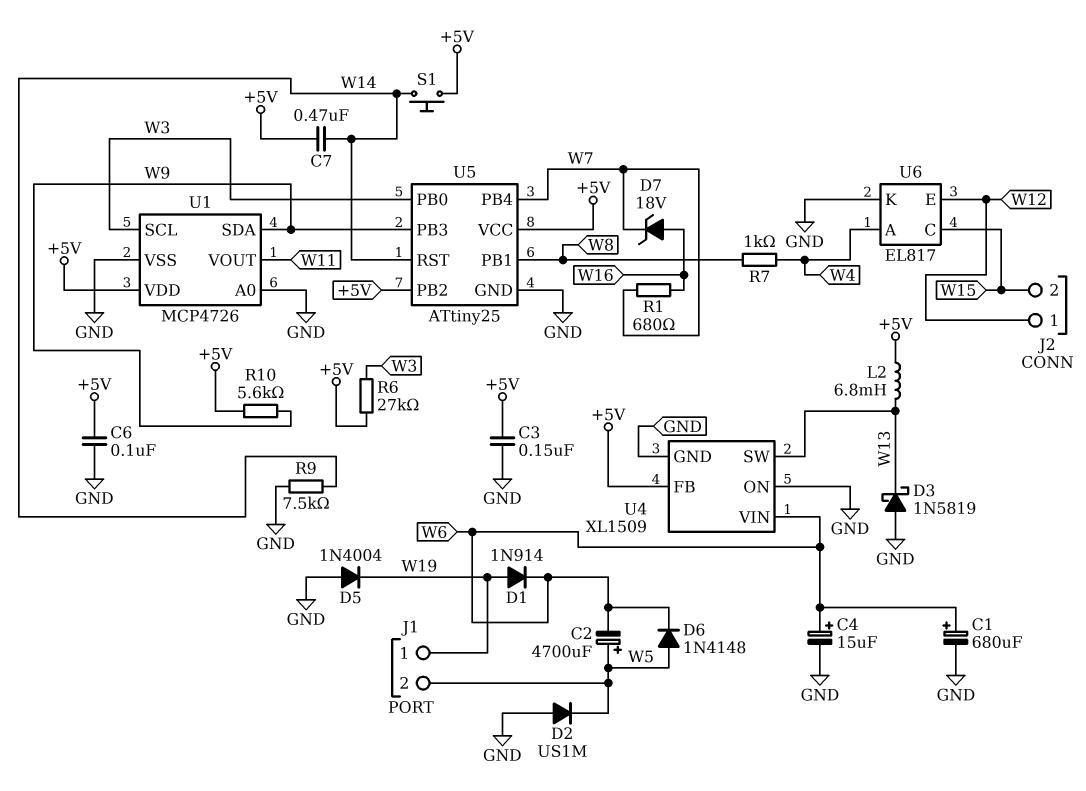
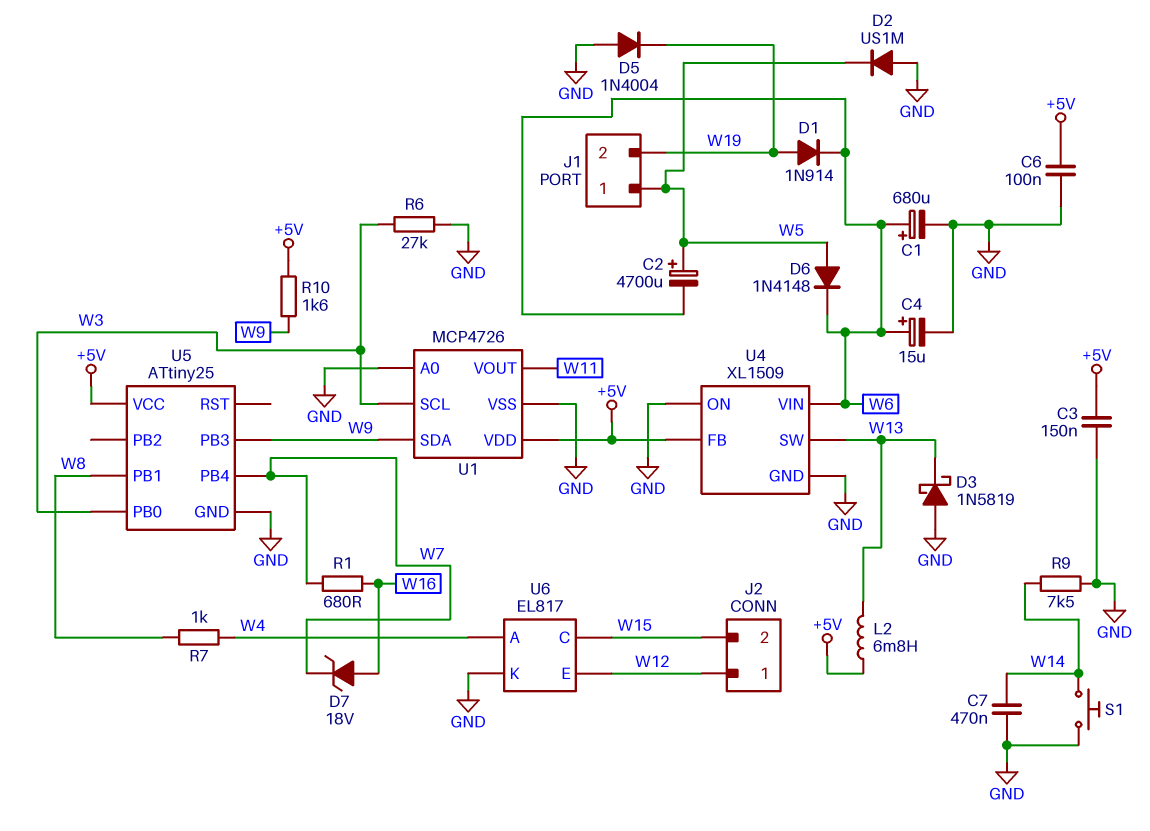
C7: 470nF (+5V, W14) -> 470nF (GND, W14)
J1 pin 1: W19 -> W5
J1 pin 2: W5 -> W19
R6: 27k (+5V, W3) -> 27k (GND, W3)
R10: 5.6k (+5V, W9) -> 1.6k (+5V, W9)
S1: button (+5V, W14) -> button (GND, W14)
U5 pin PB2: +5V -> none
U5 pin RST: W14 -> none

